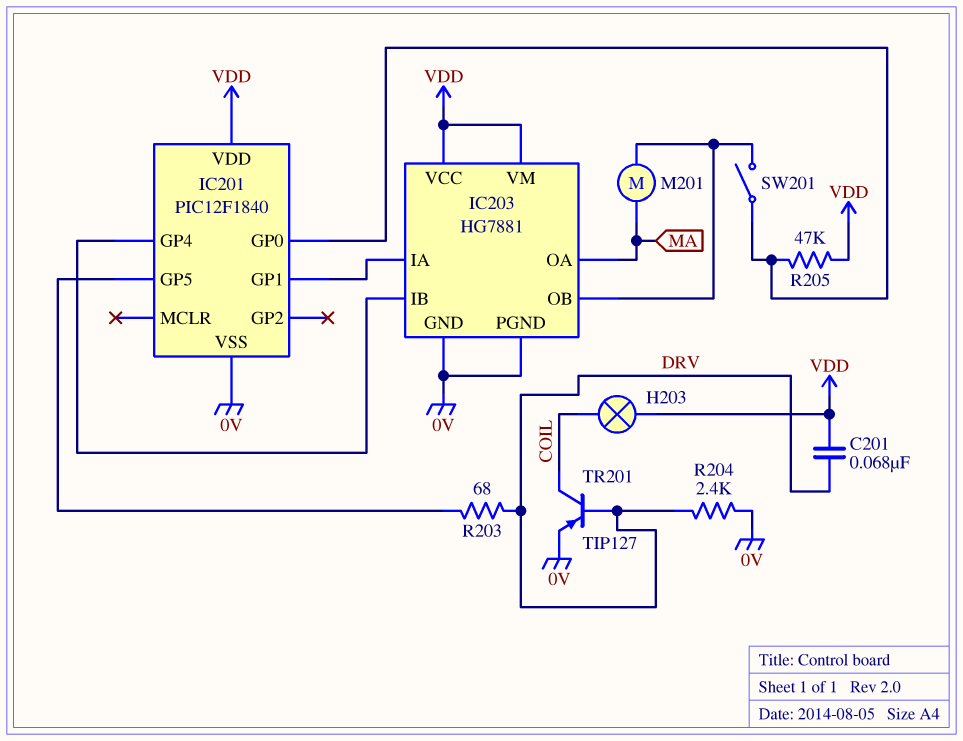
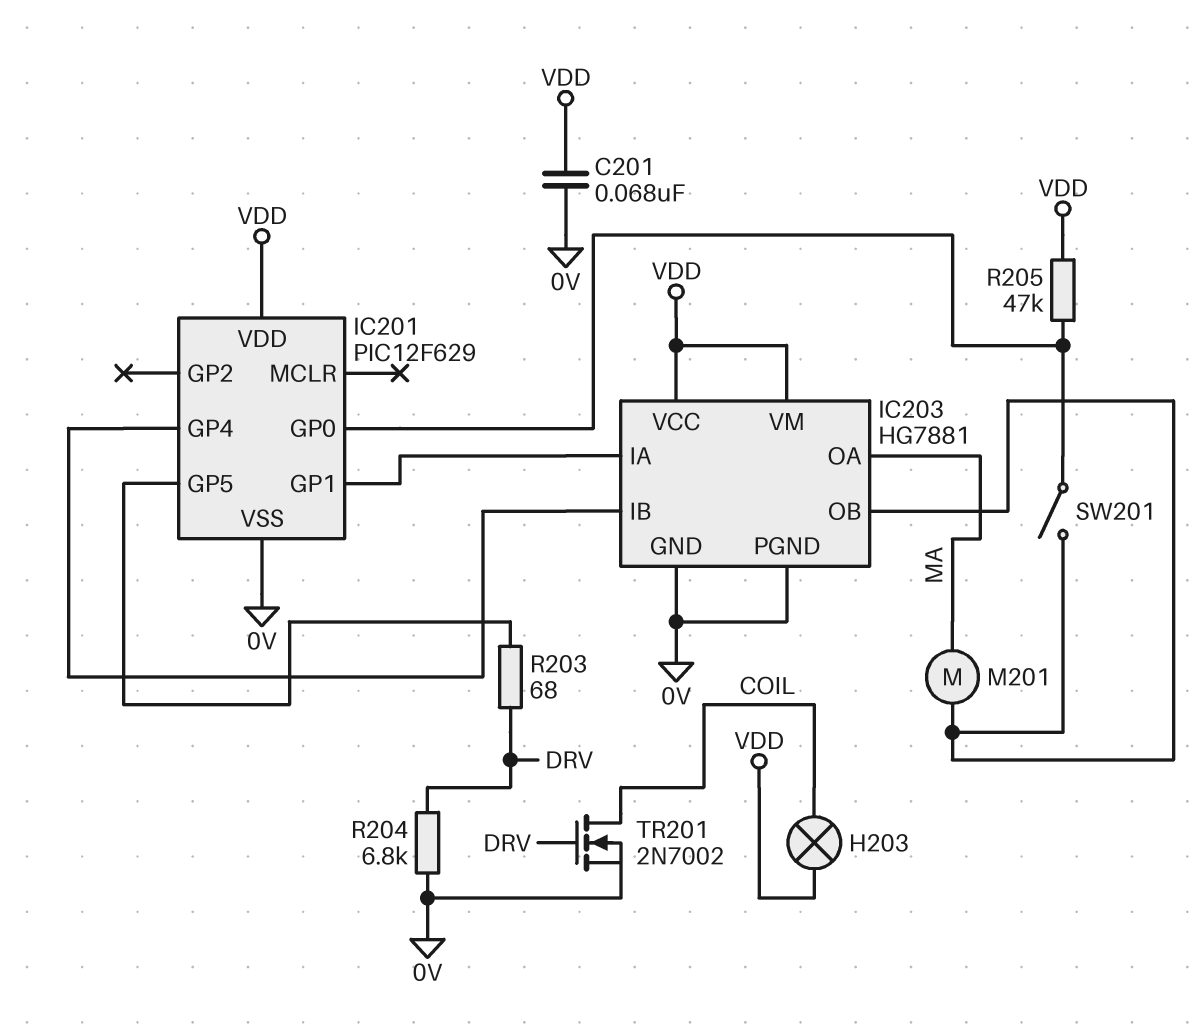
C201: 68nF (DRV, VDD) -> 68nF (0V, VDD)
IC201: PIC12F1840 -> PIC12F629
R204: 2.4k (0V, DRV) -> 6.8k (0V, DRV)
TR201: PNP TIP127 (B DRV, C COIL, E 0V) -> NMOS 2N7002 (G DRV, D COIL, S 0V)

